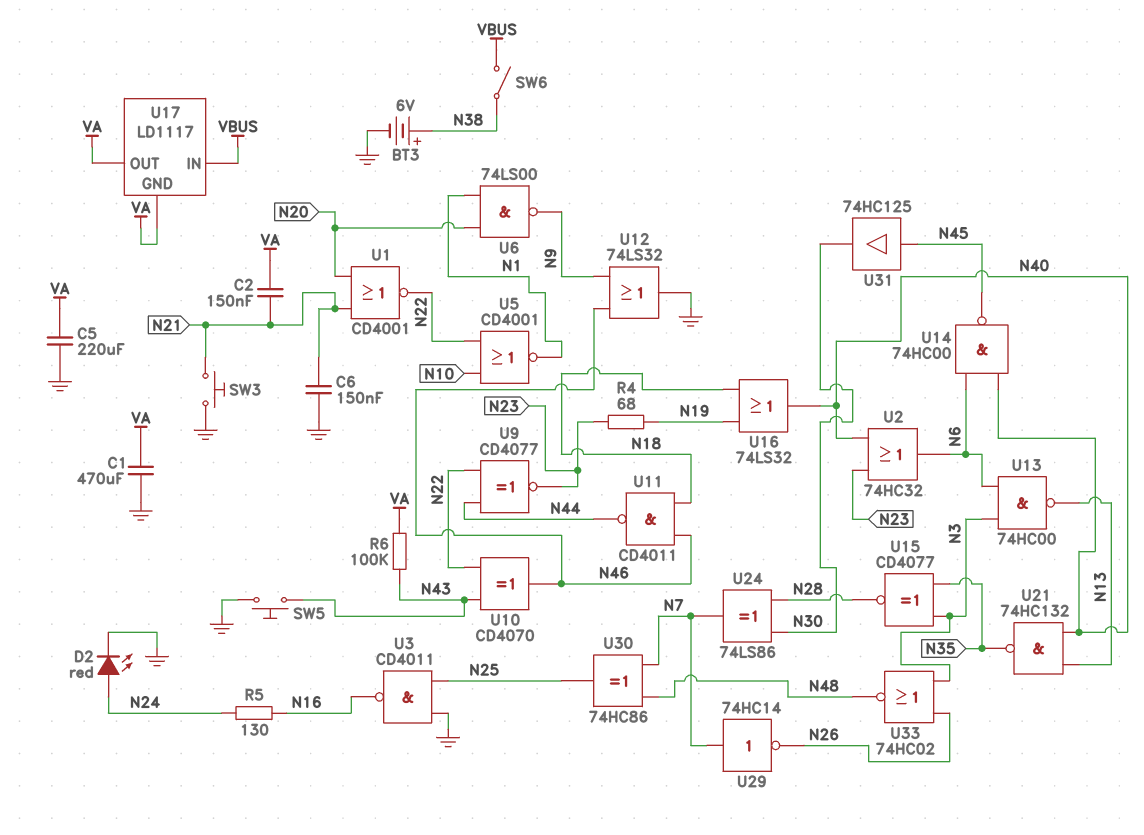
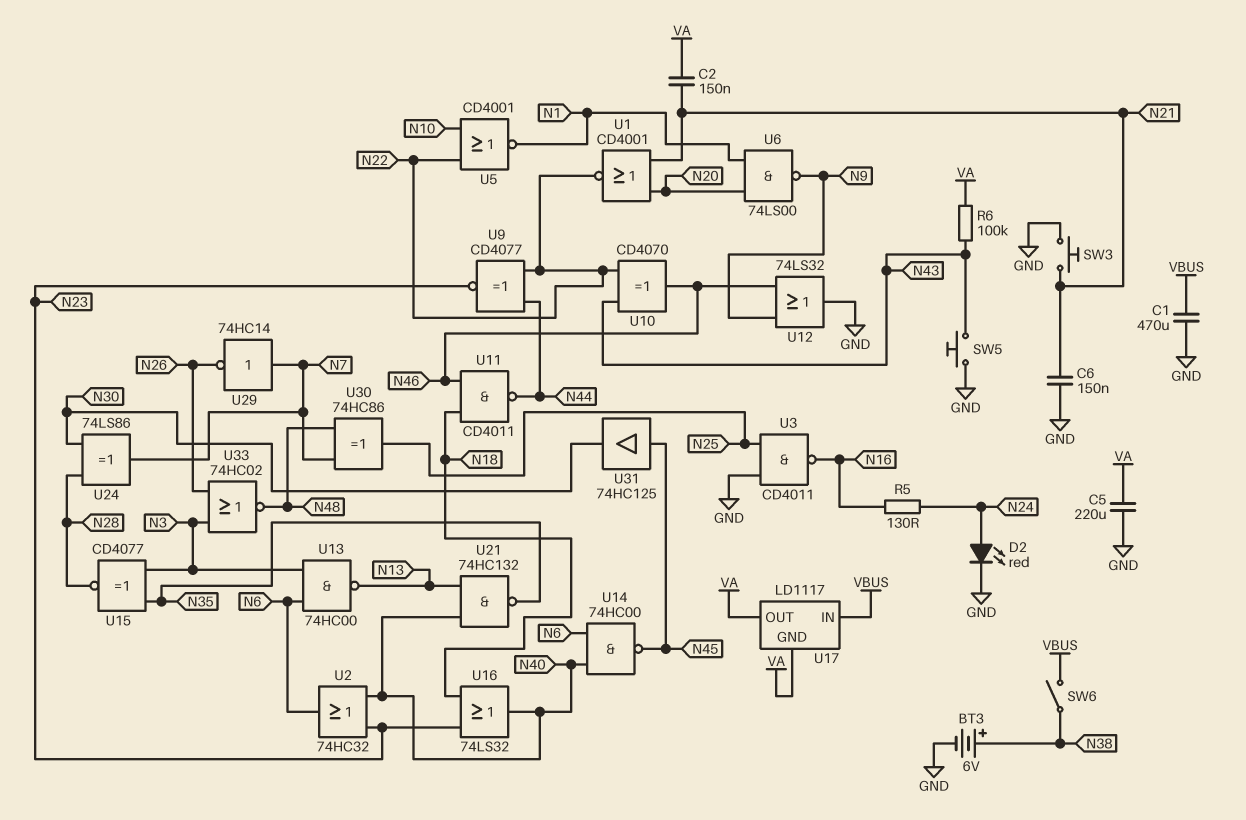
C1: 470uF (GND, VA) -> 470uF (GND, VBUS)
R4: 68 (N19, N23) -> none
U16: OR 74LS32 (in N18, in N19, out N40) -> OR 74LS32 (in N18, in N23, out N40)

